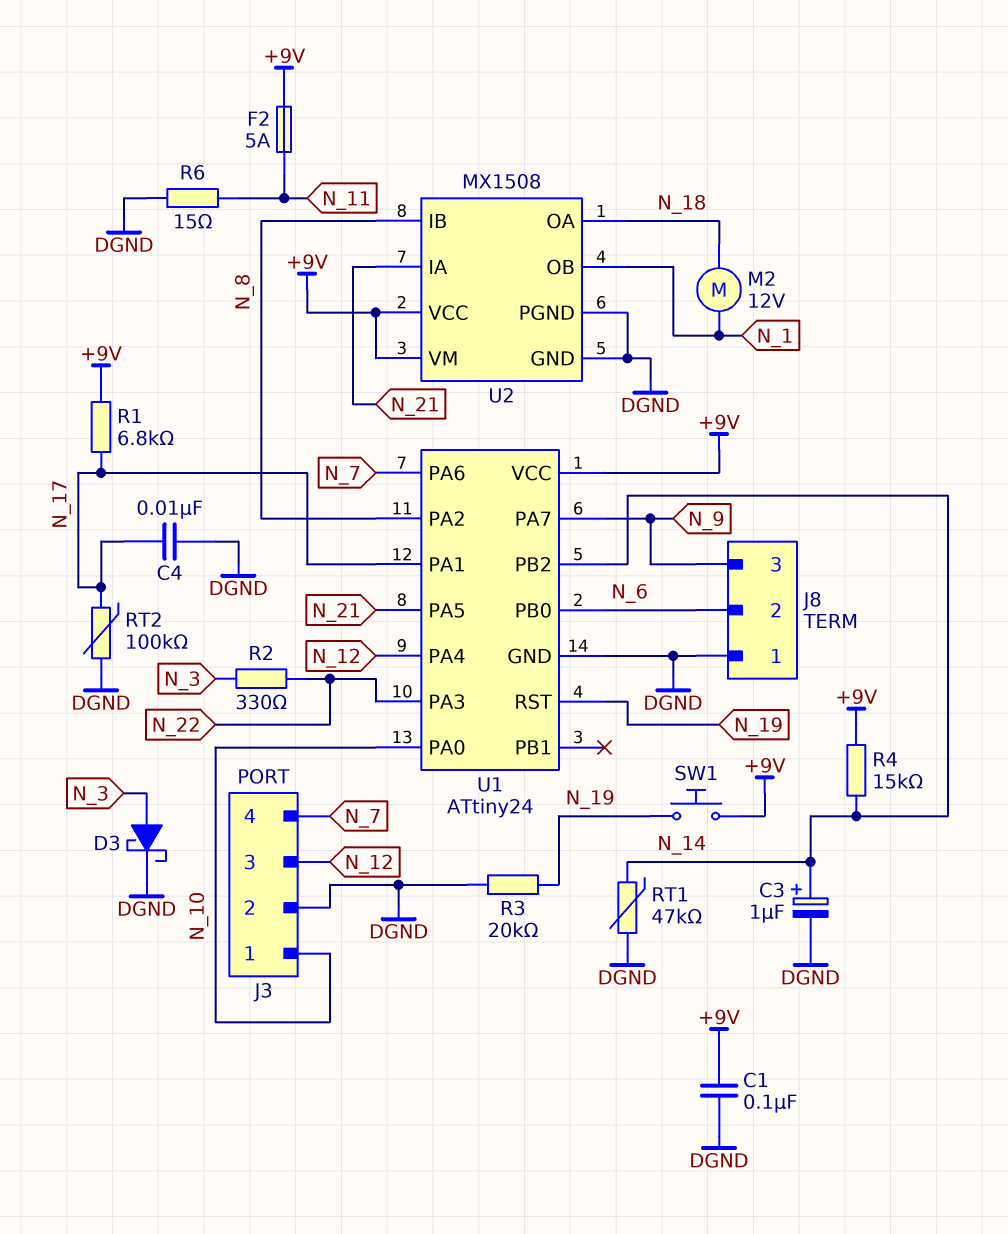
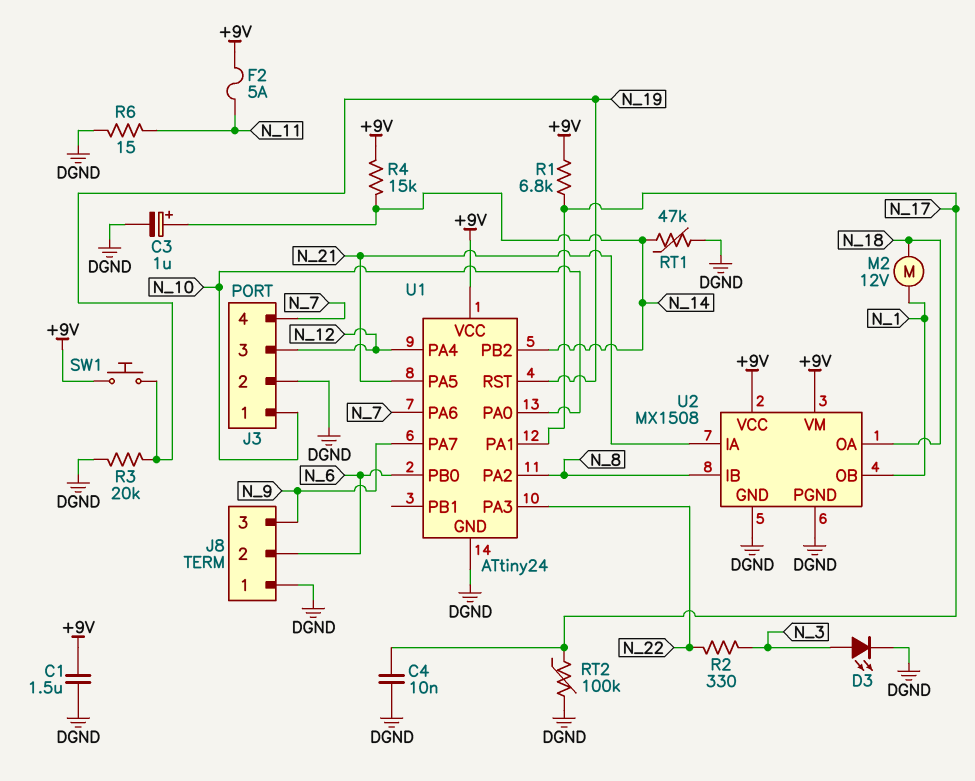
C1: 100nF (+9V, DGND) -> 1.5uF (+9V, DGND)
D3: schottky (A N_3, K DGND) -> LED (A N_3, K DGND)

